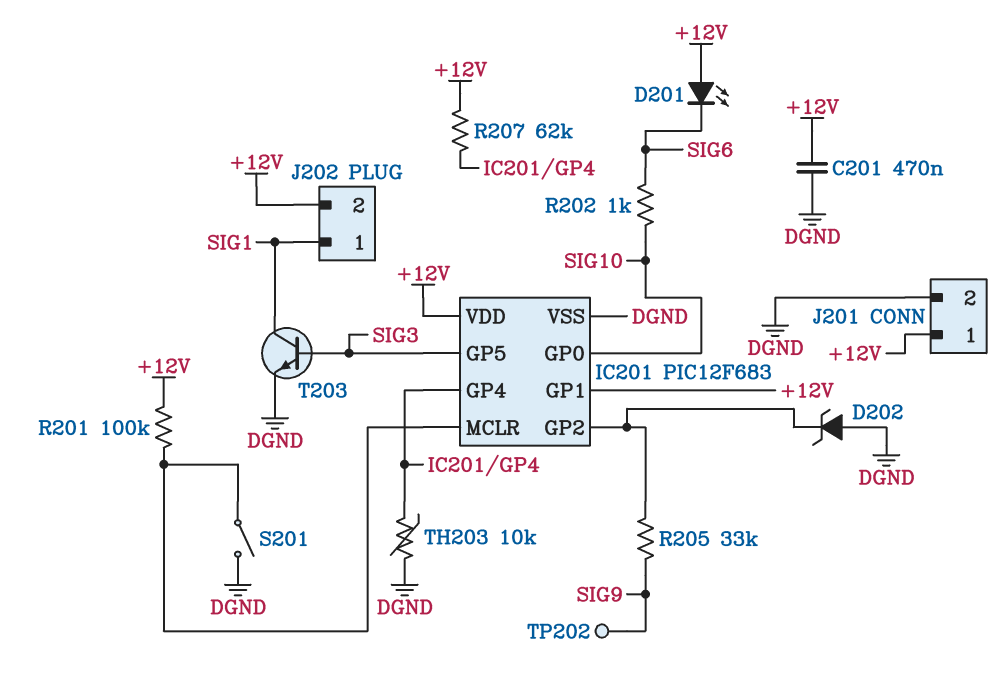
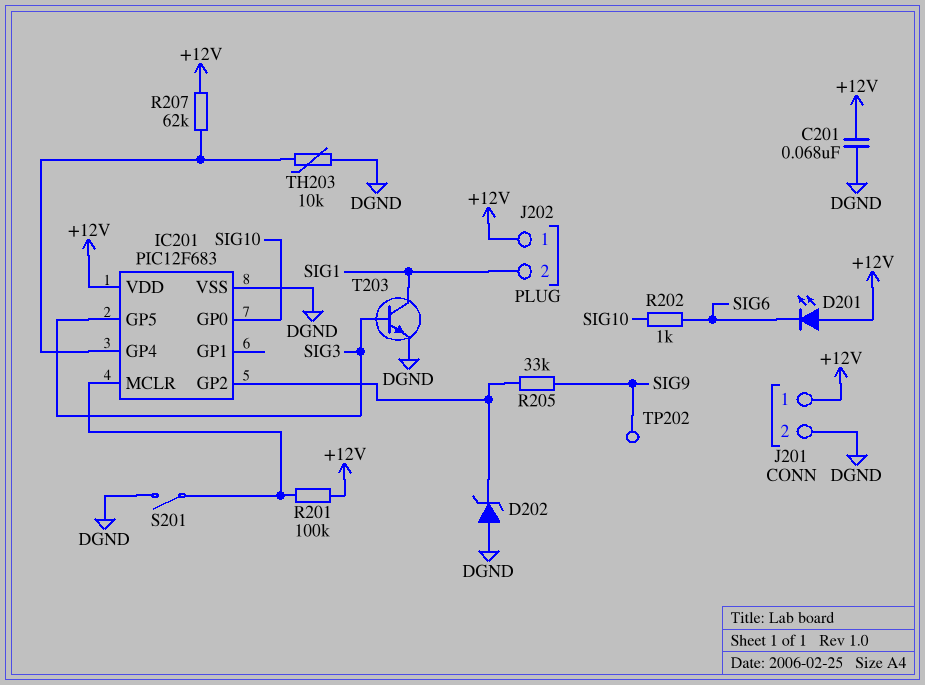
C201: 470nF (+12V, DGND) -> 68nF (+12V, DGND)
IC201 pin GP1: +12V -> none
J202 pin 1: SIG1 -> +12V
J202 pin 2: +12V -> SIG1

